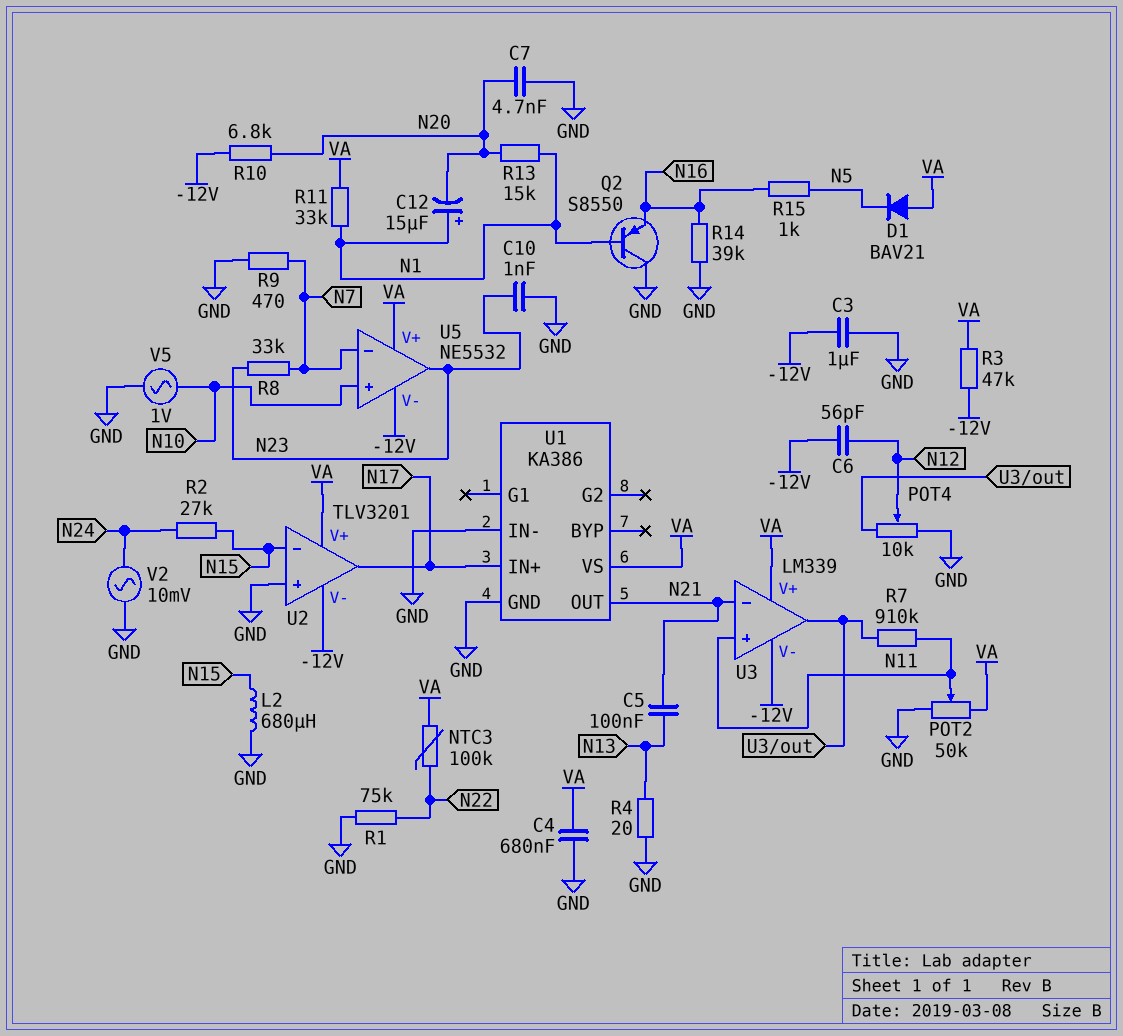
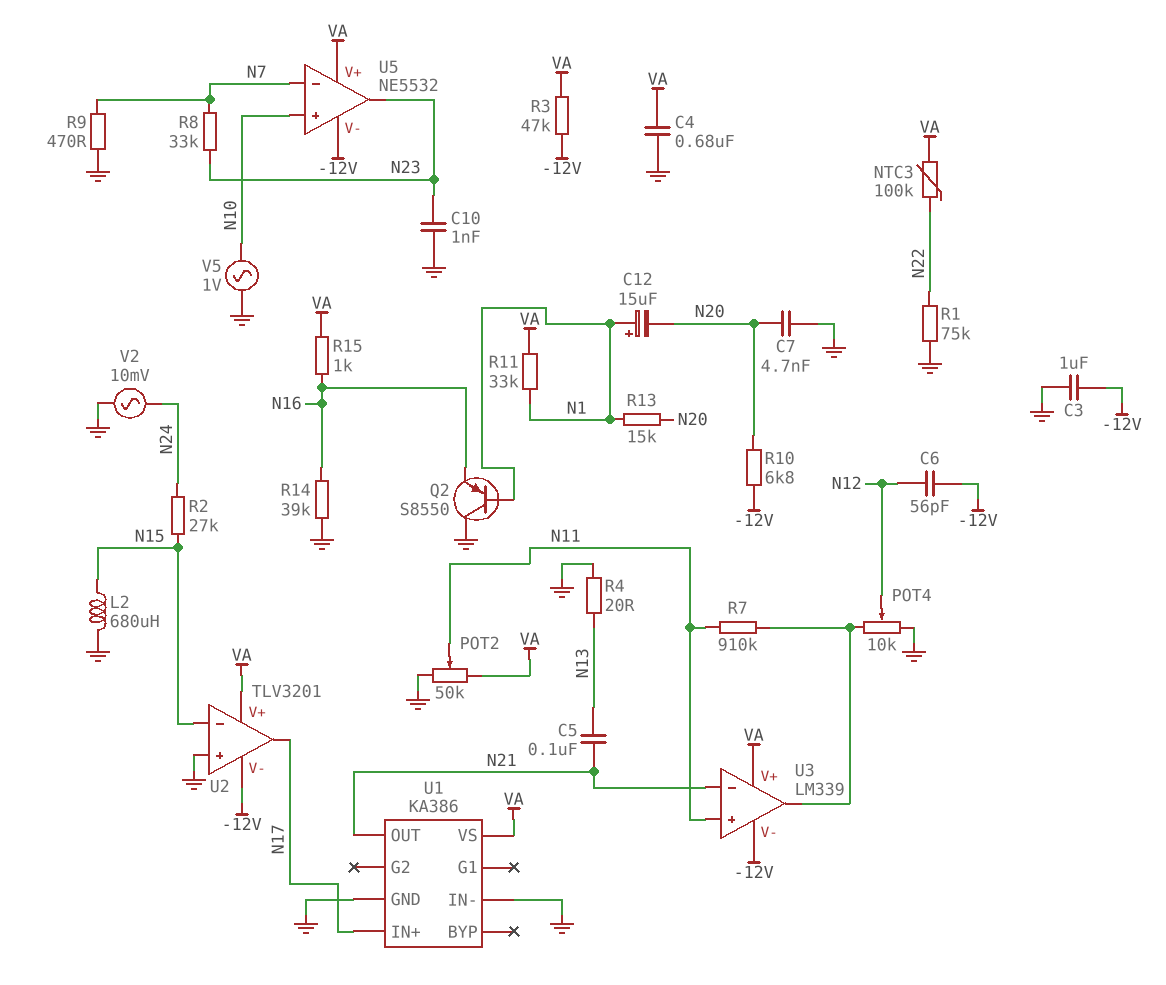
D1: diode BAV21 (A VA, K N5) -> none
R15: 1k (N5, N16) -> 1k (N16, VA)

